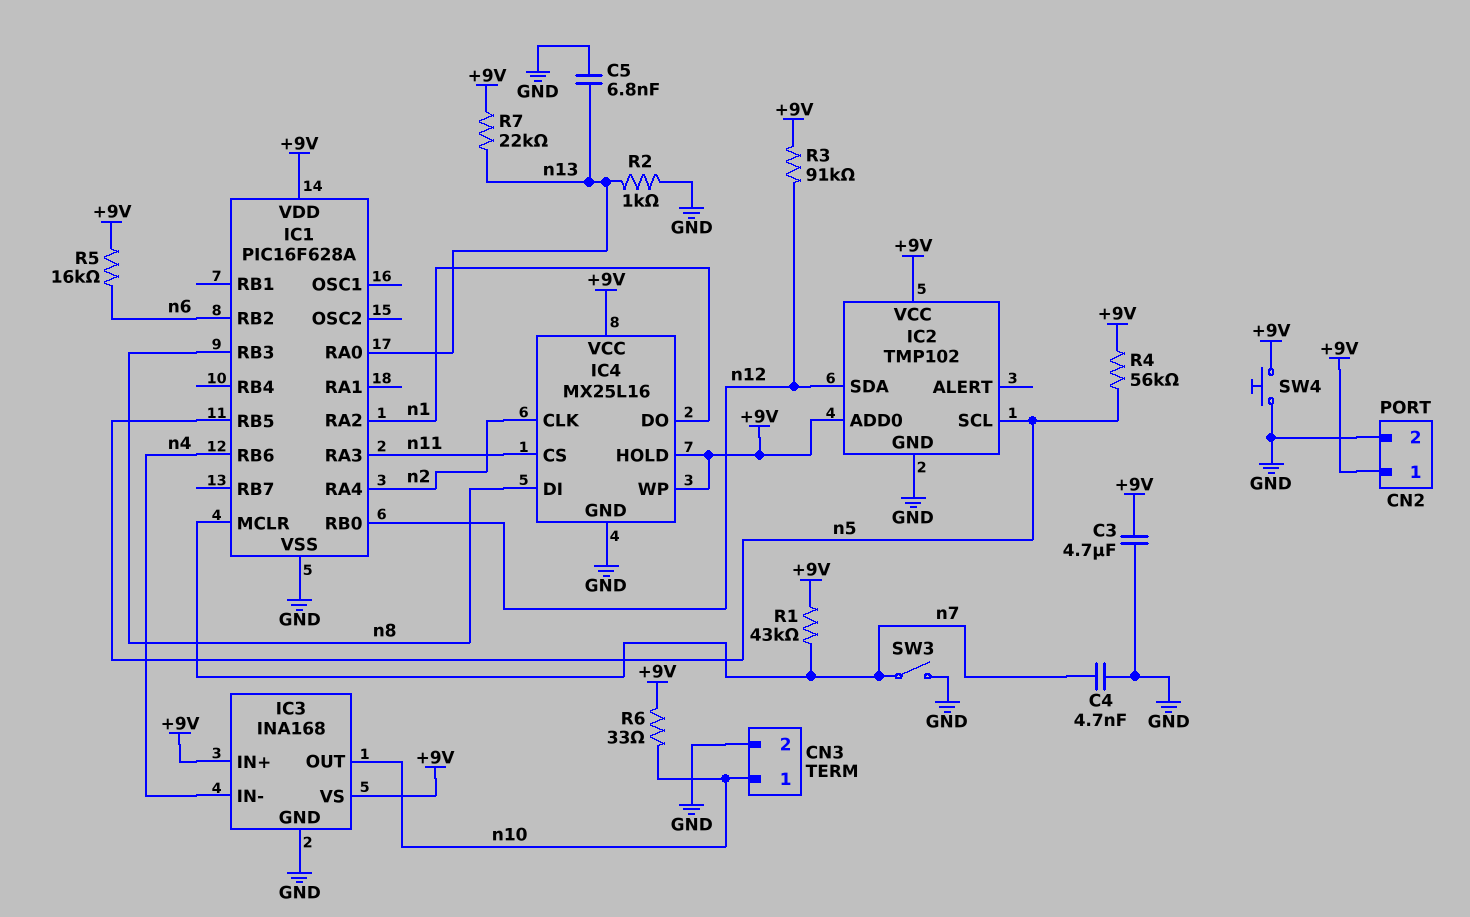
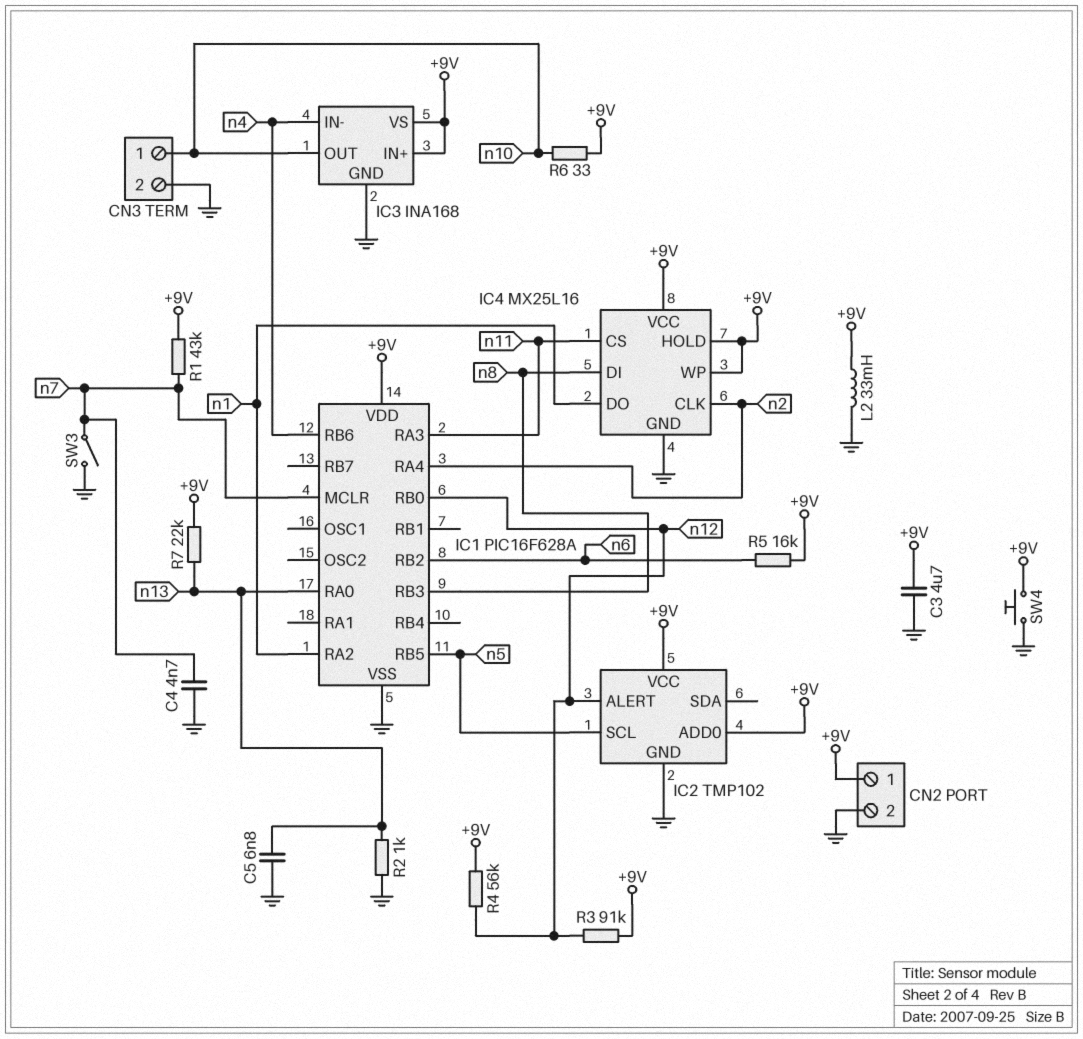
IC2 pin ALERT: none -> n12
IC2 pin SDA: n12 -> none
L2: none -> 33mH (+9V, GND)
R4: 56k (+9V, n5) -> 56k (+9V, n12)

